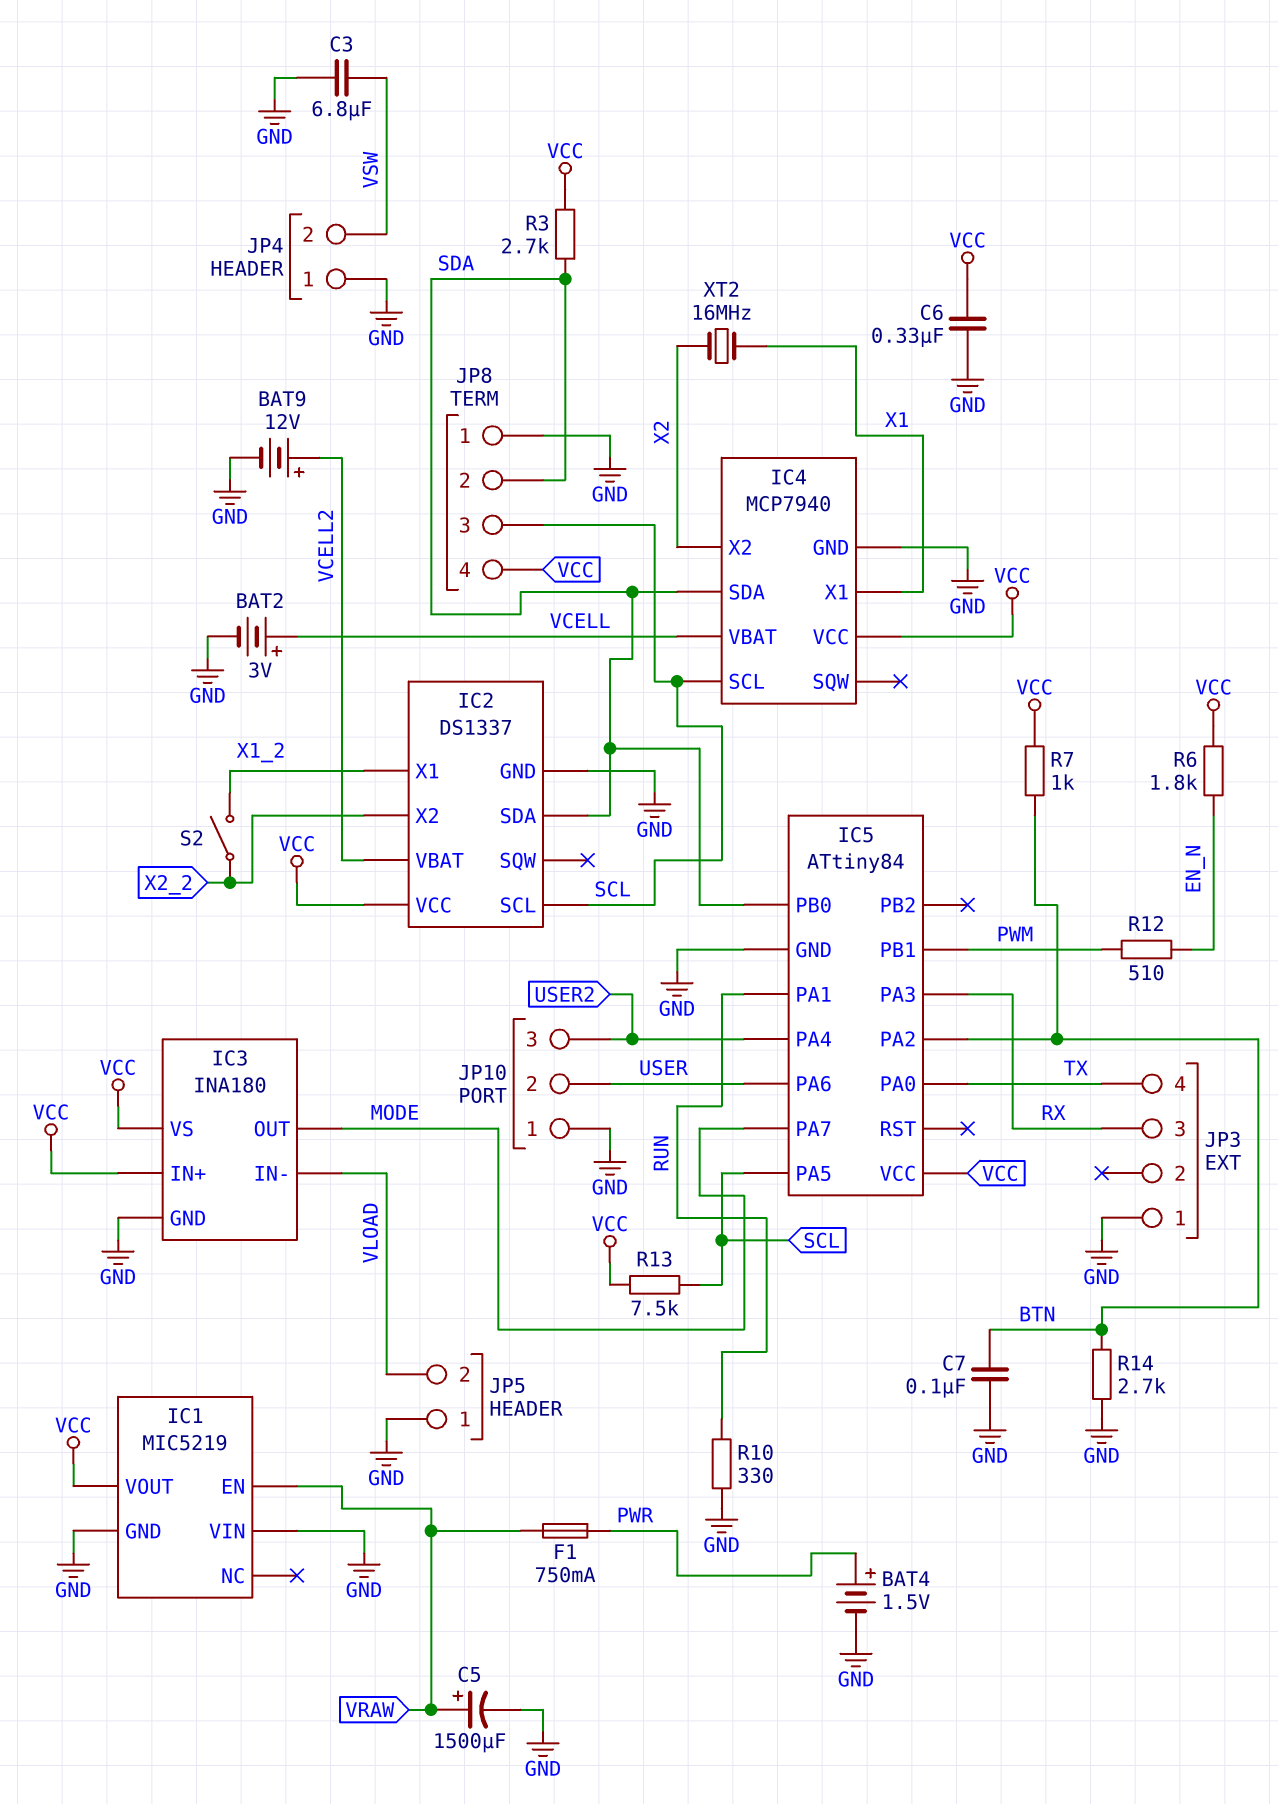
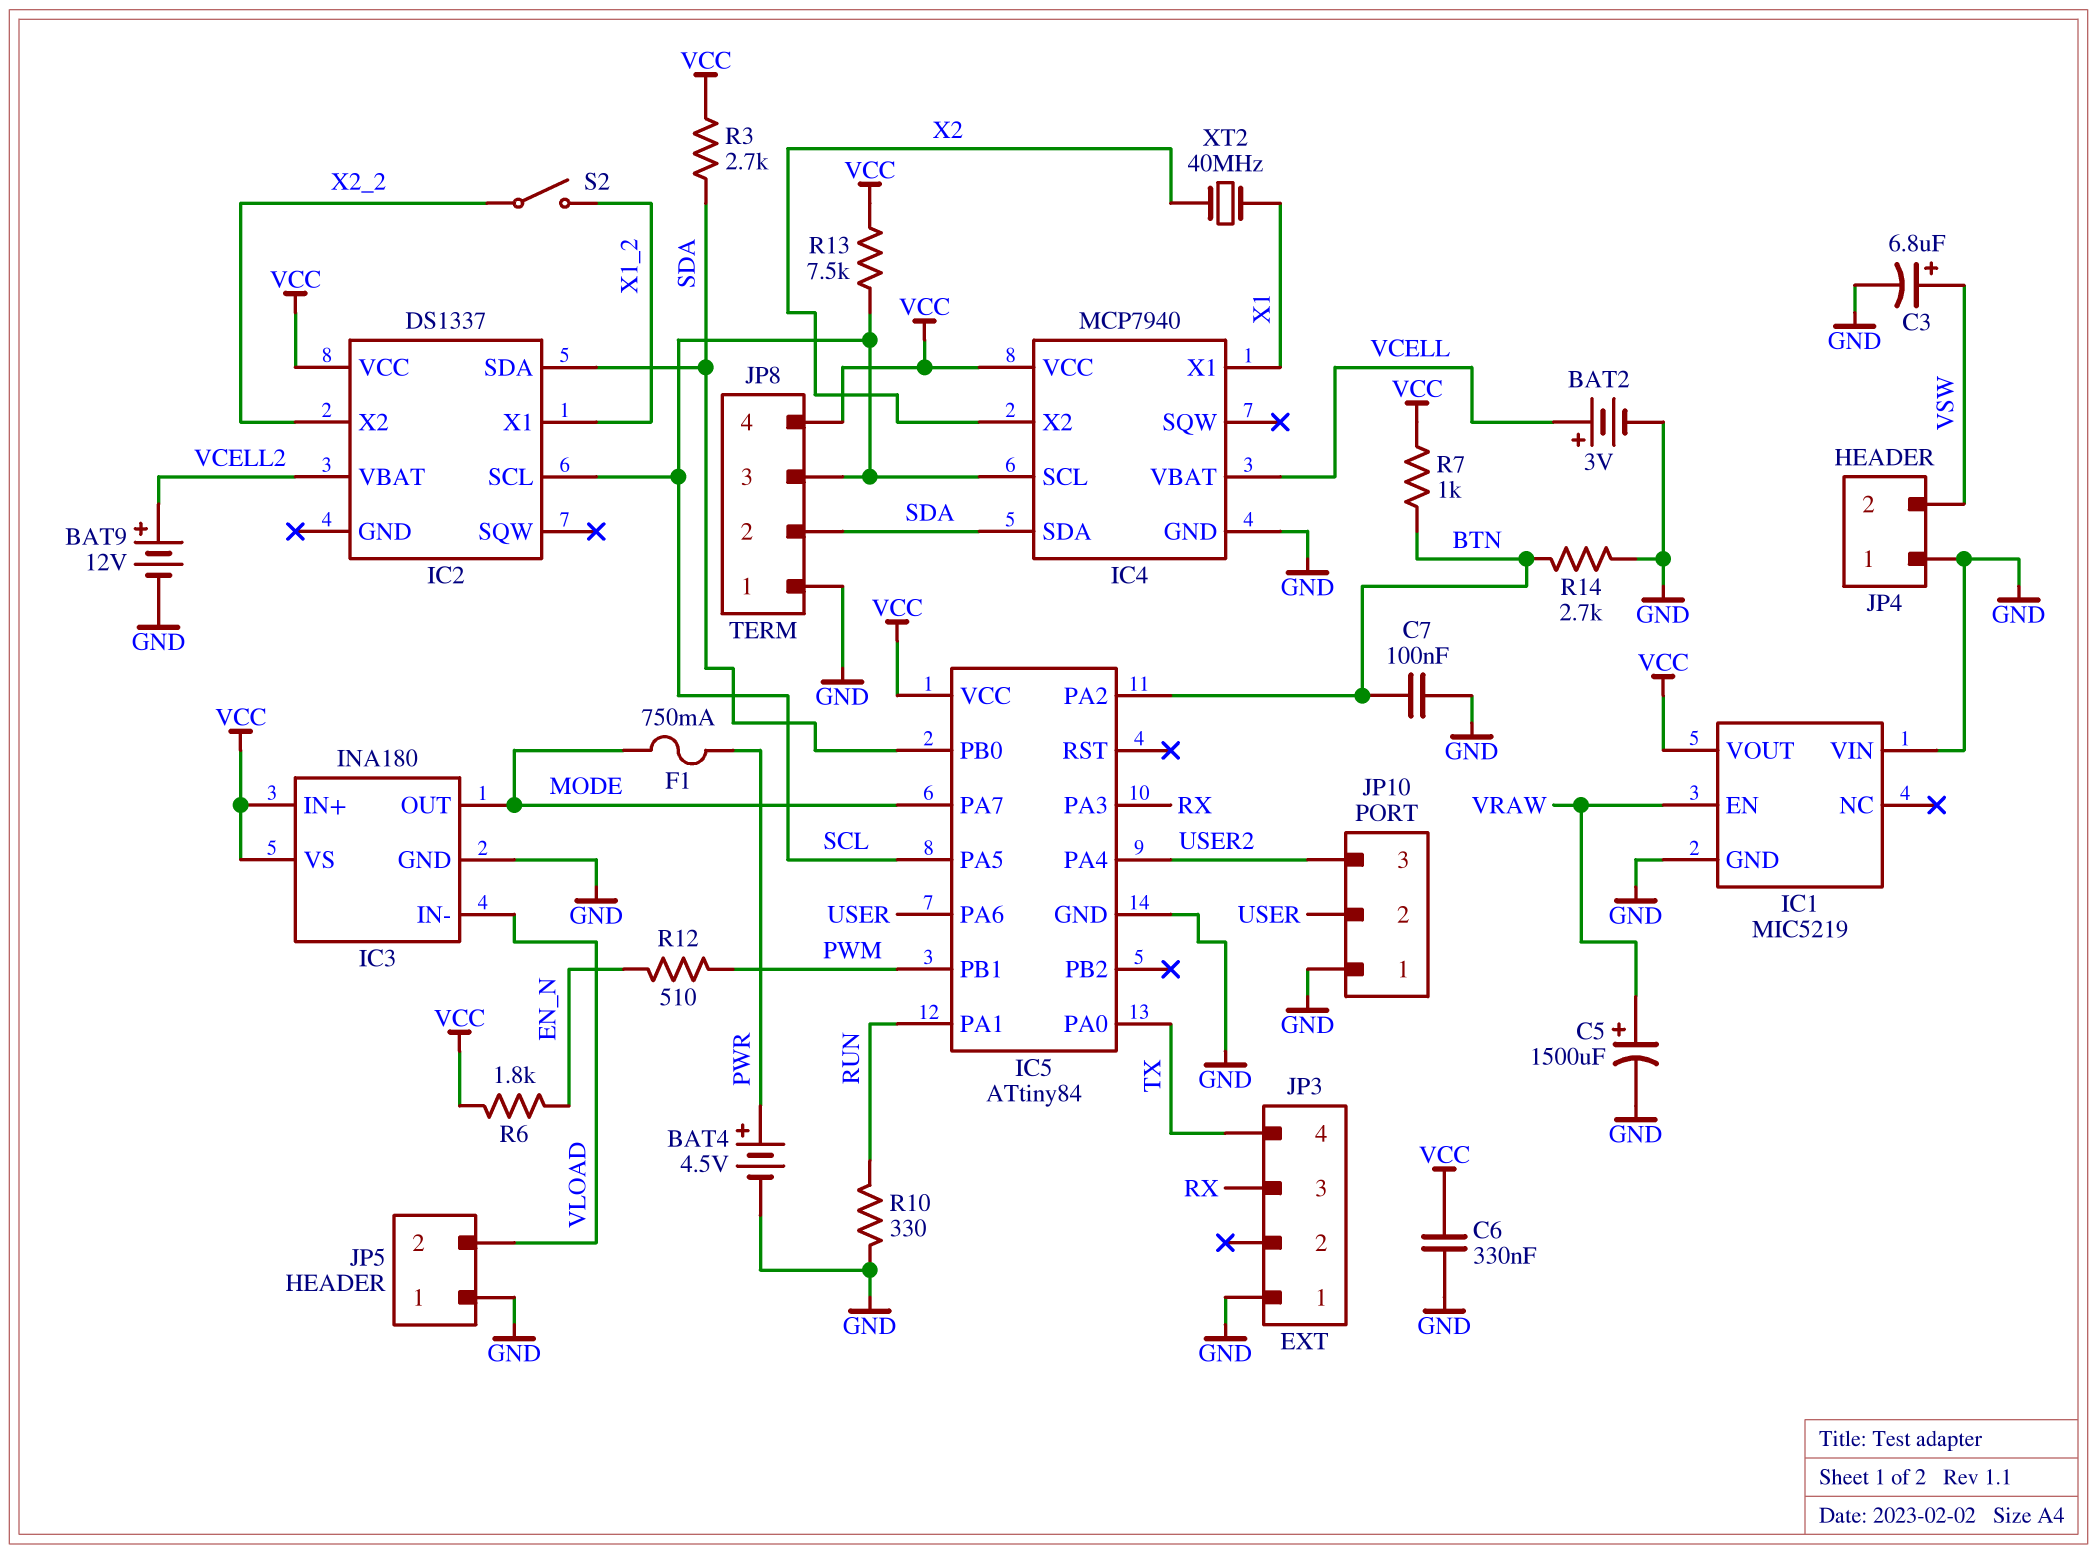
BAT4: 1.5V (plus PWR, minus GND) -> 4.5V (plus PWR, minus GND)
C3: 6.8uF (GND, VSW) -> 6.8uF (plus VSW, minus GND)
F1: 750mA (PWR, VRAW) -> 750mA (MODE, PWR)
IC2 pin GND: GND -> none
XT2: 16MHz (X1, X2) -> 40MHz (X1, X2)

